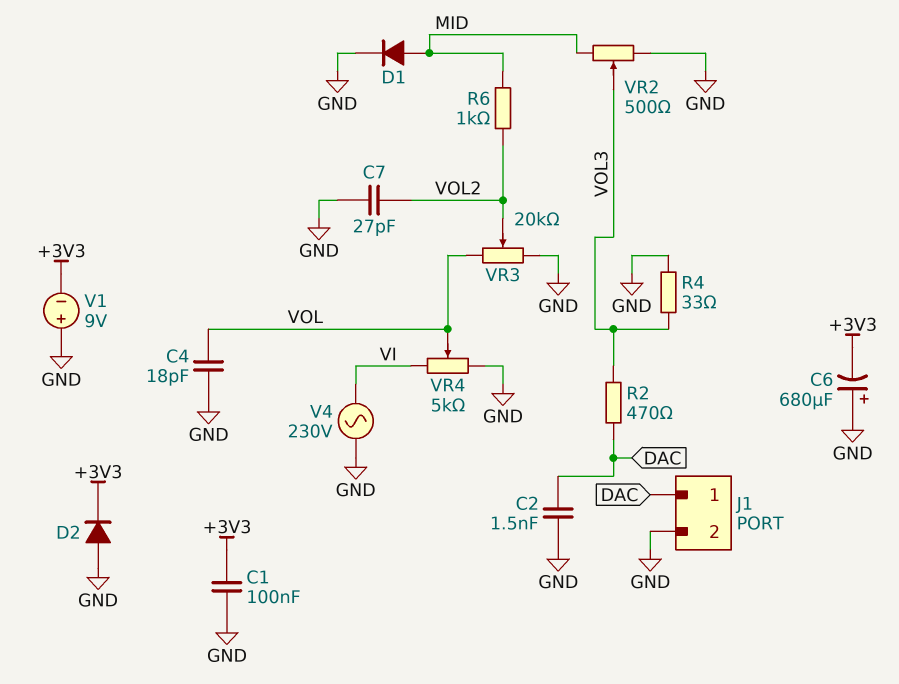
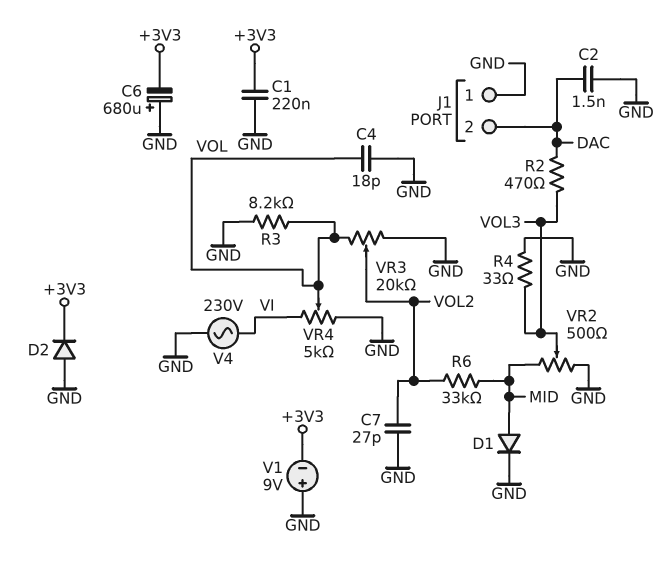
C1: 100nF (+3V3, GND) -> 220nF (+3V3, GND)
J1 pin 1: DAC -> GND
J1 pin 2: GND -> DAC
R3: none -> 8.2k (GND, VOL)
R6: 1k (MID, VOL2) -> 33k (MID, VOL2)

